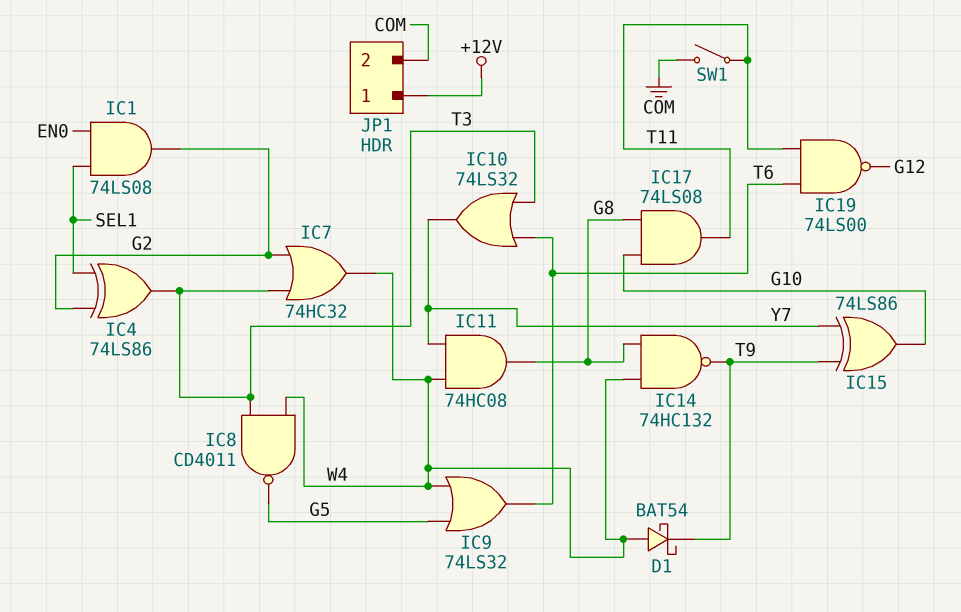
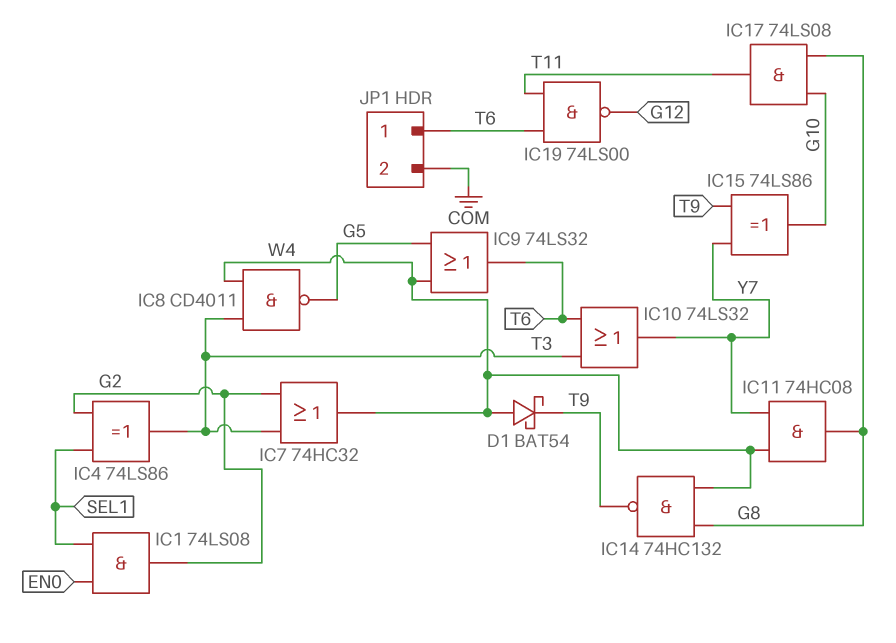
JP1 pin 1: +12V -> T6
SW1: switch (COM, T11) -> none

